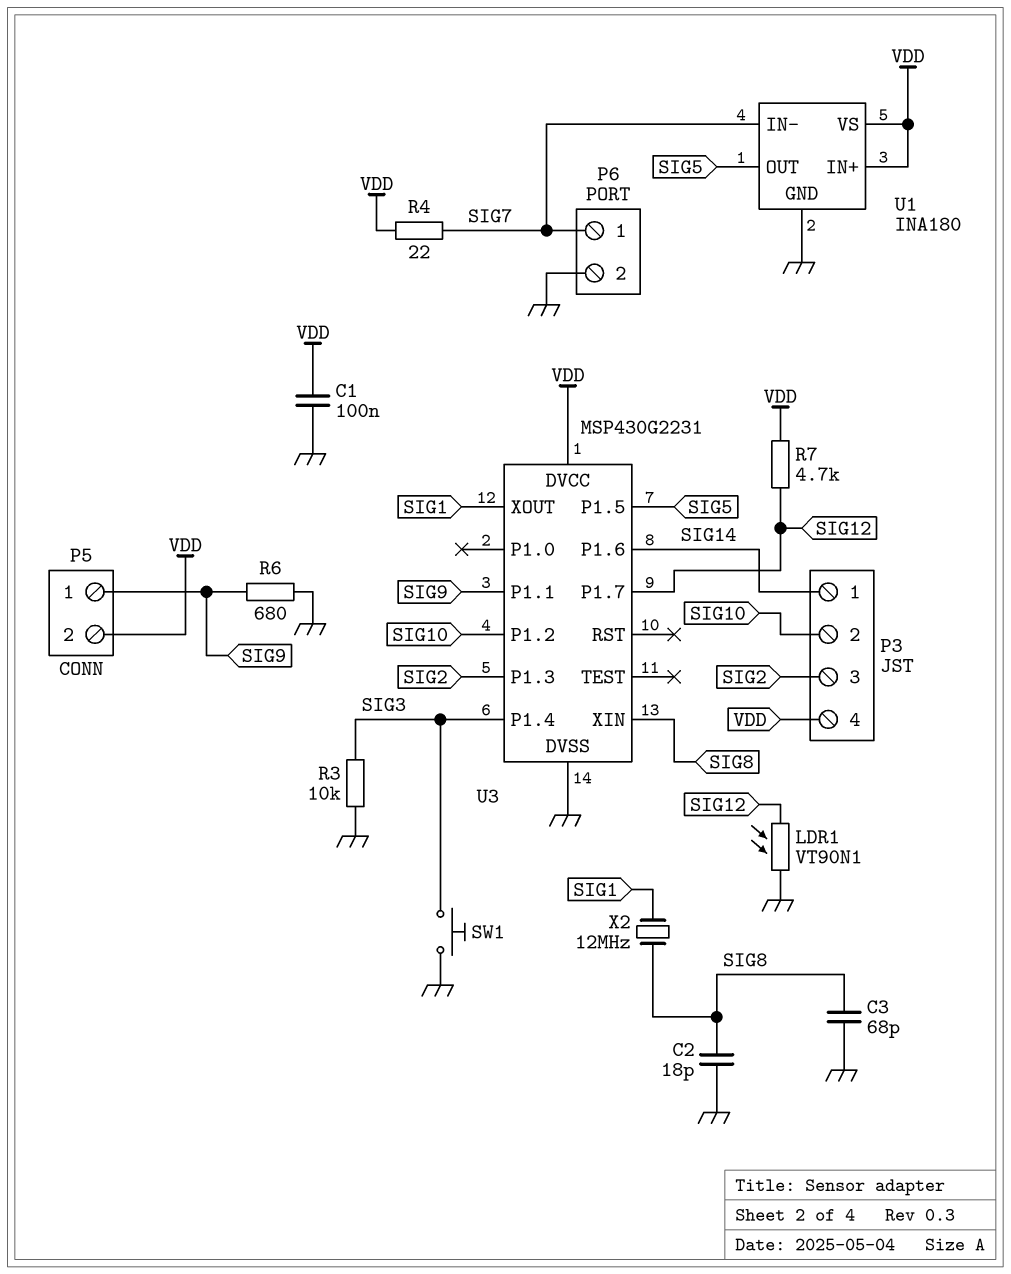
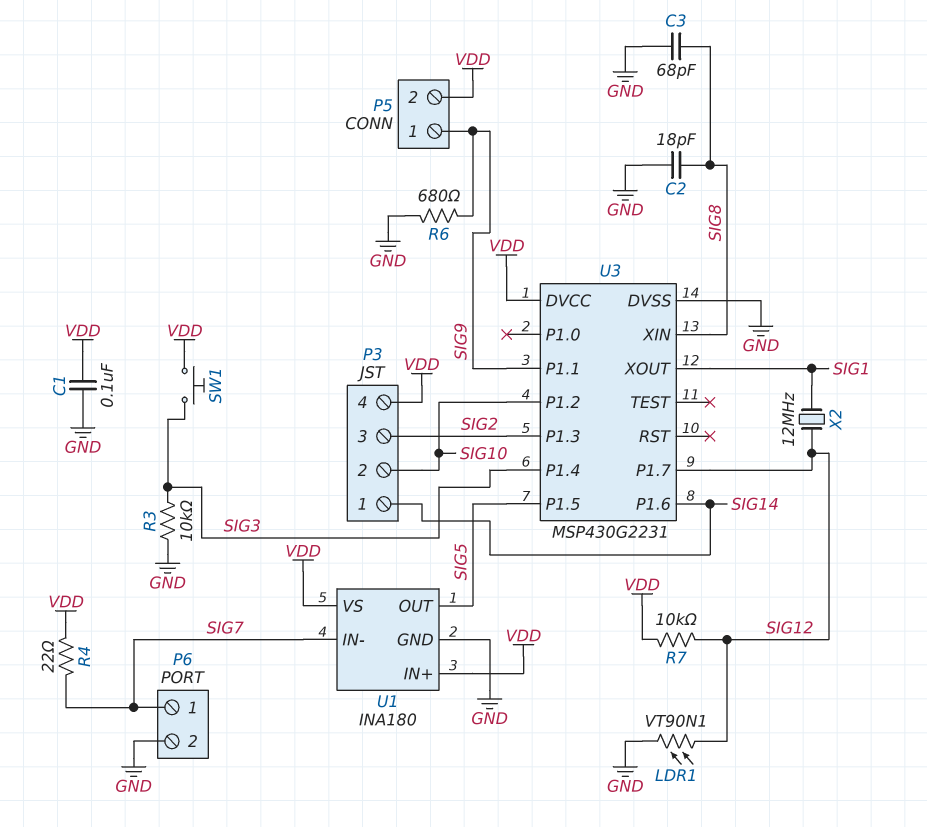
R7: 4.7k (SIG12, VDD) -> 10k (SIG12, VDD)
SW1: button (GND, SIG3) -> button (SIG3, VDD)
X2: 12MHz (SIG1, SIG8) -> 12MHz (SIG1, SIG12)

